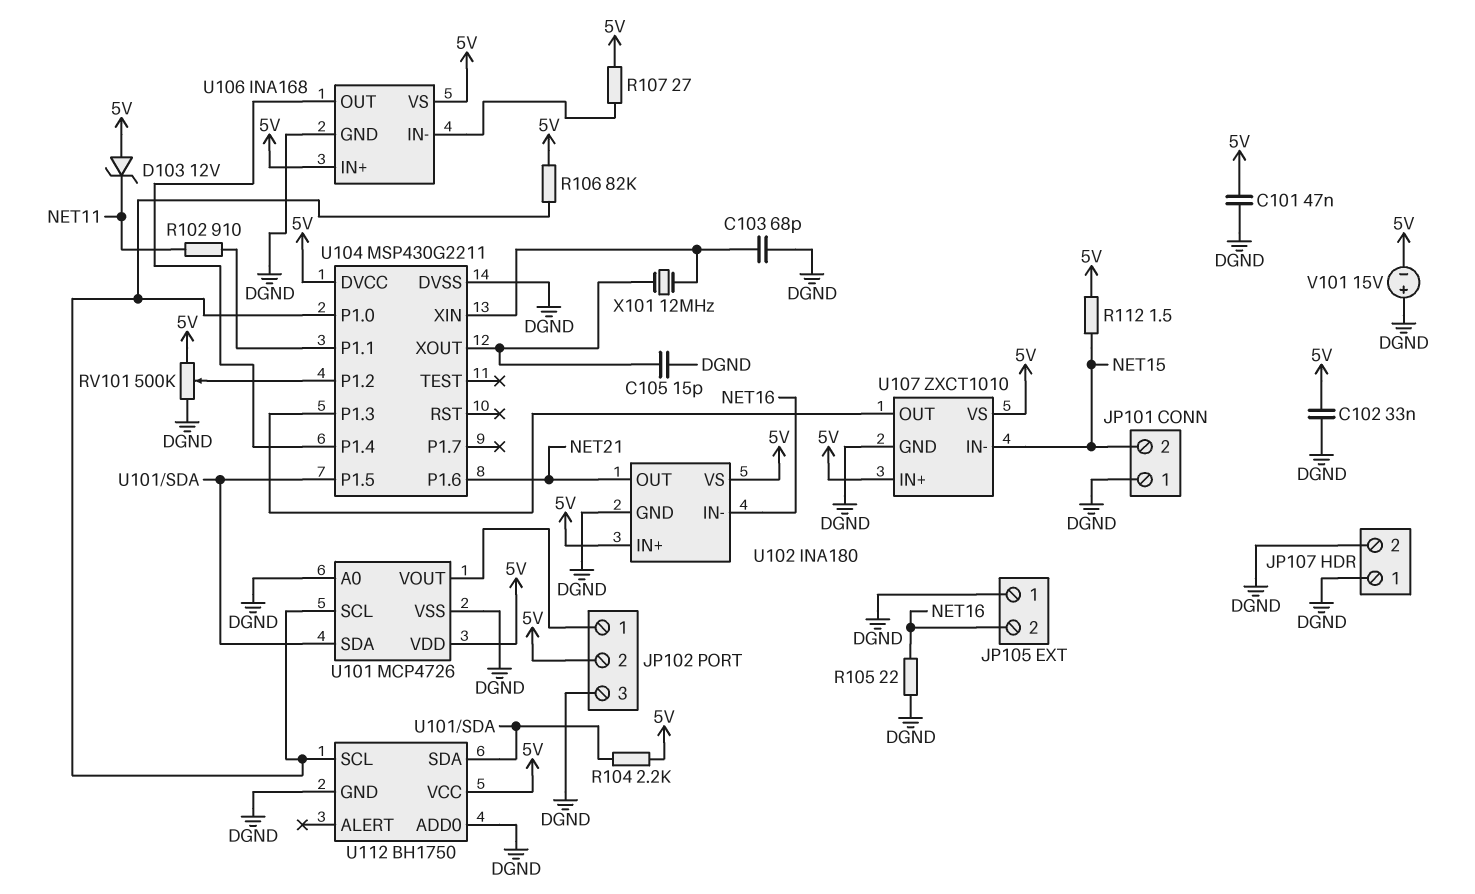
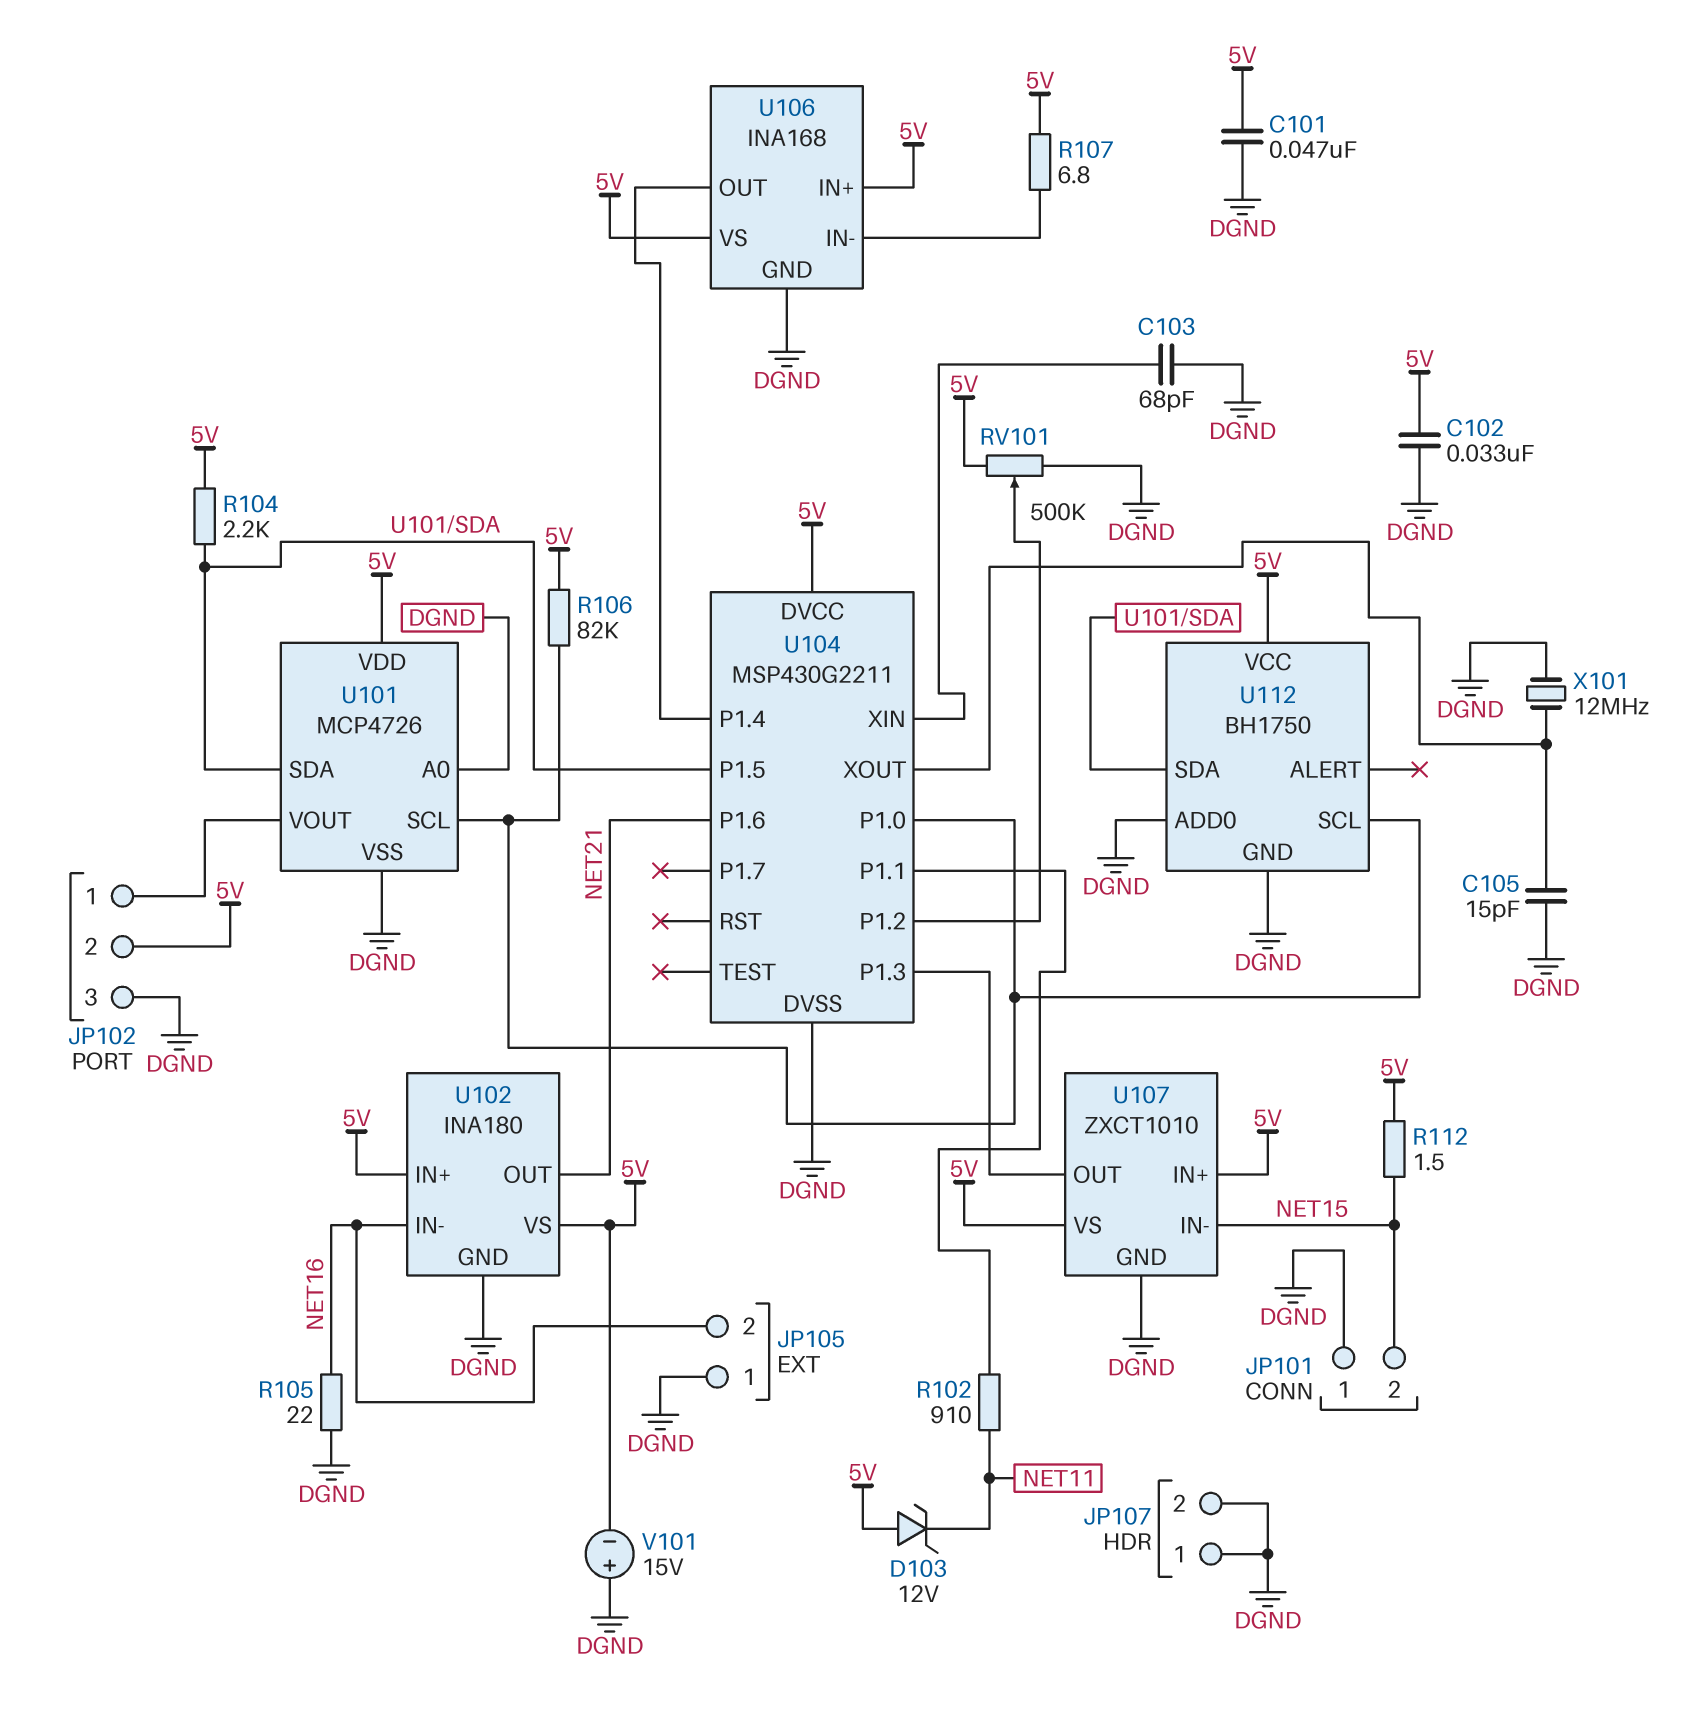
R107: 27 (5V, U106/IN-) -> 6.8 (5V, U106/IN-)
X101: 12MHz (U104/XIN, U104/XOUT) -> 12MHz (DGND, U104/XOUT)

